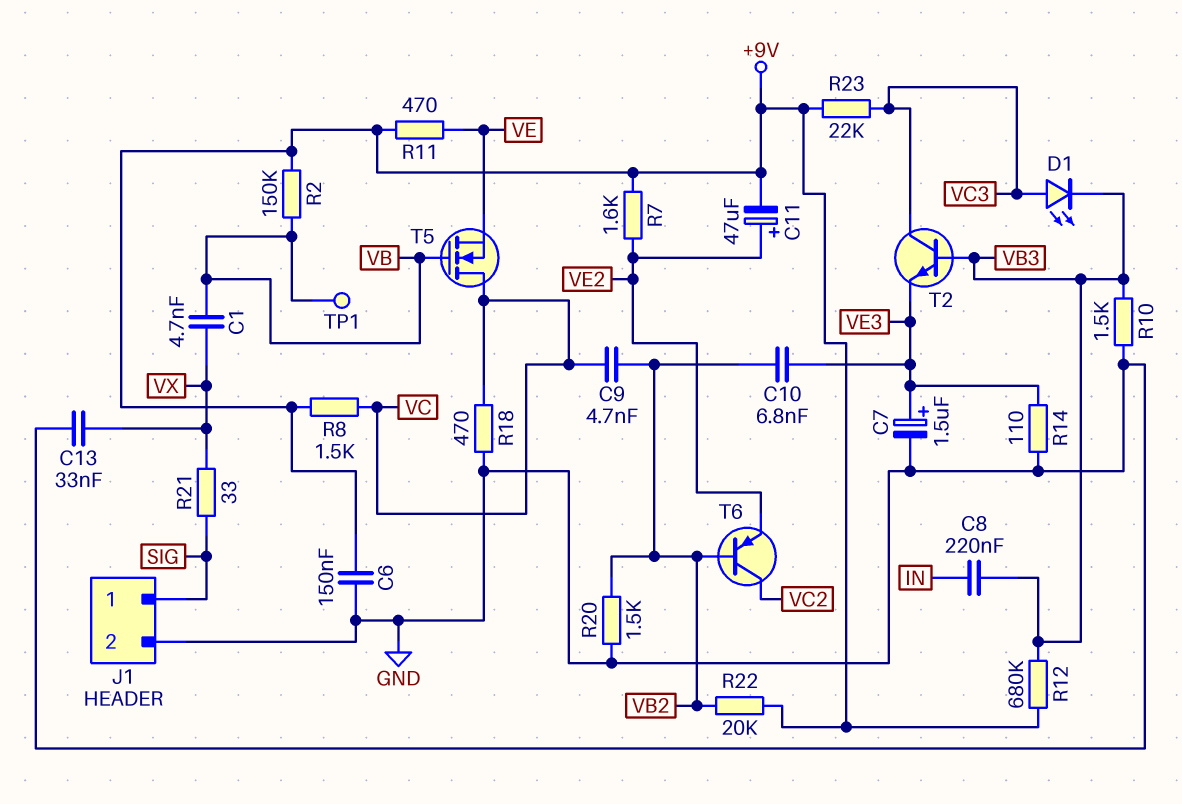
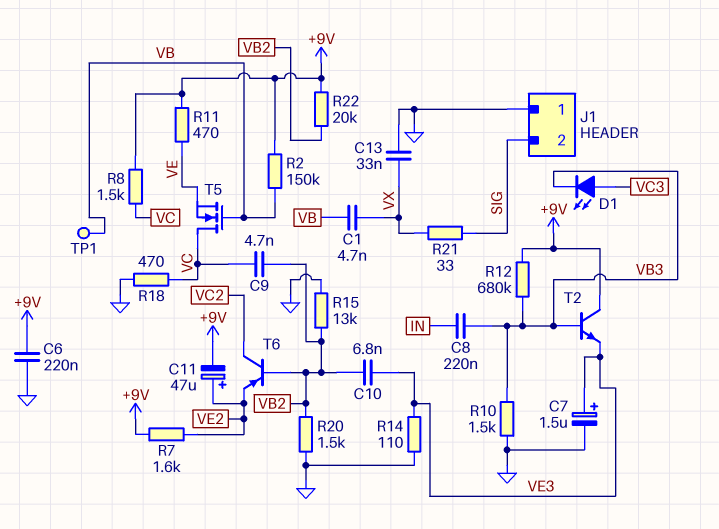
C6: 150nF (+9V, GND) -> 220nF (+9V, GND)
J1 pin 1: SIG -> GND
J1 pin 2: GND -> SIG
R15: none -> 13k (GND, VB2)
R23: 22k (+9V, VC3) -> none
T2: NPN (B VB3, C VC3, E VE3) -> NPN (B VB3, C +9V, E VE3)

